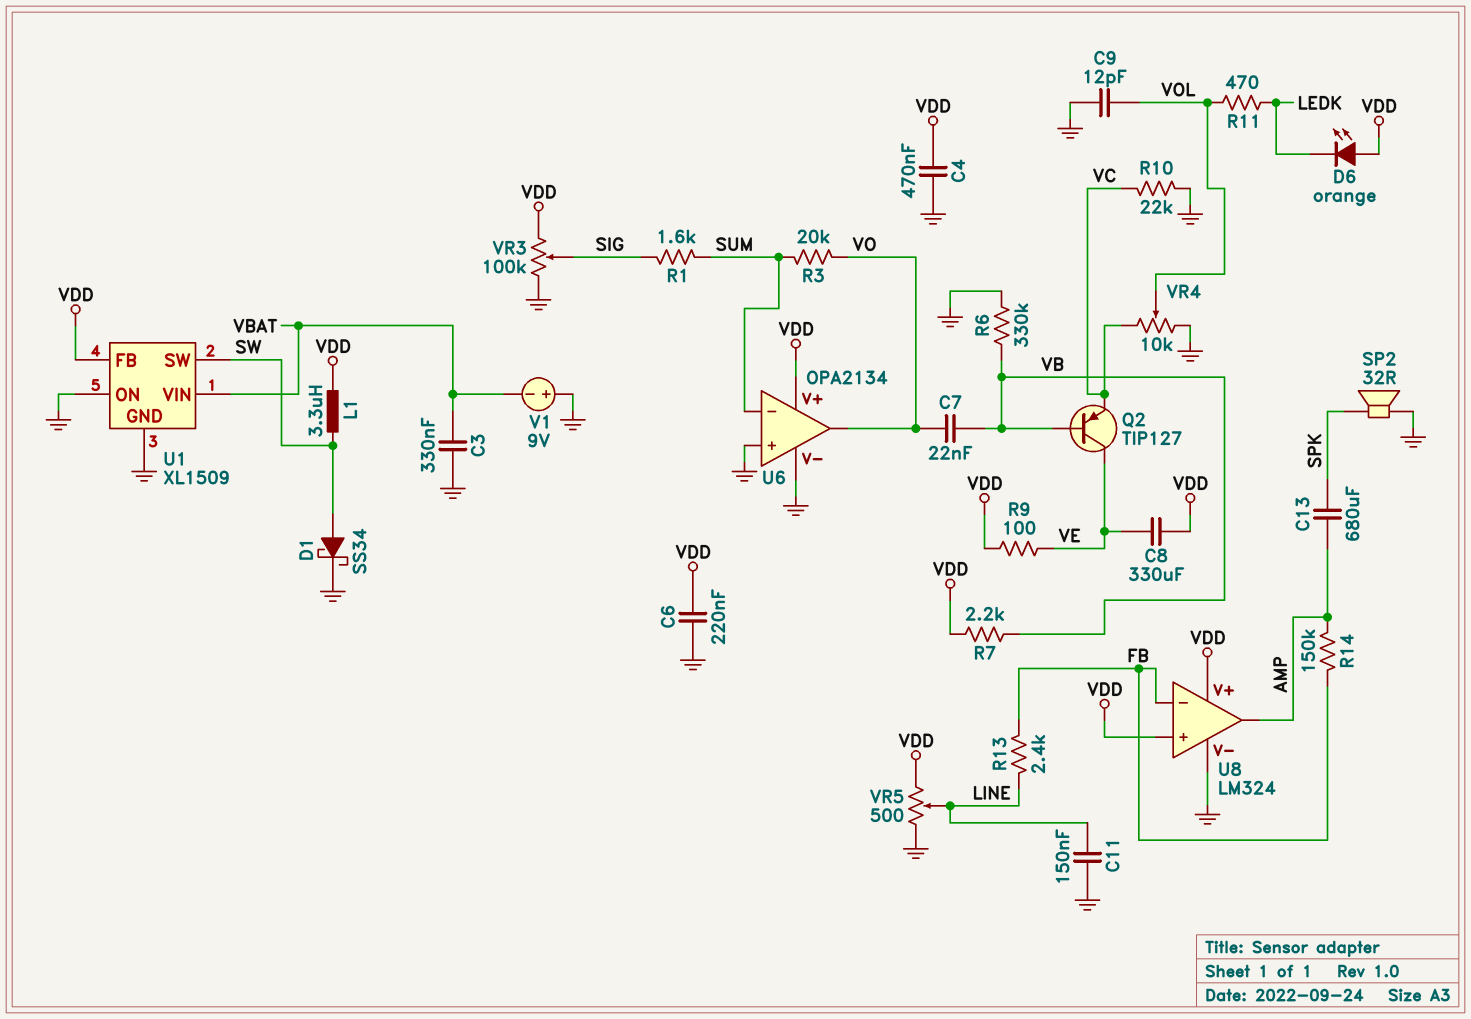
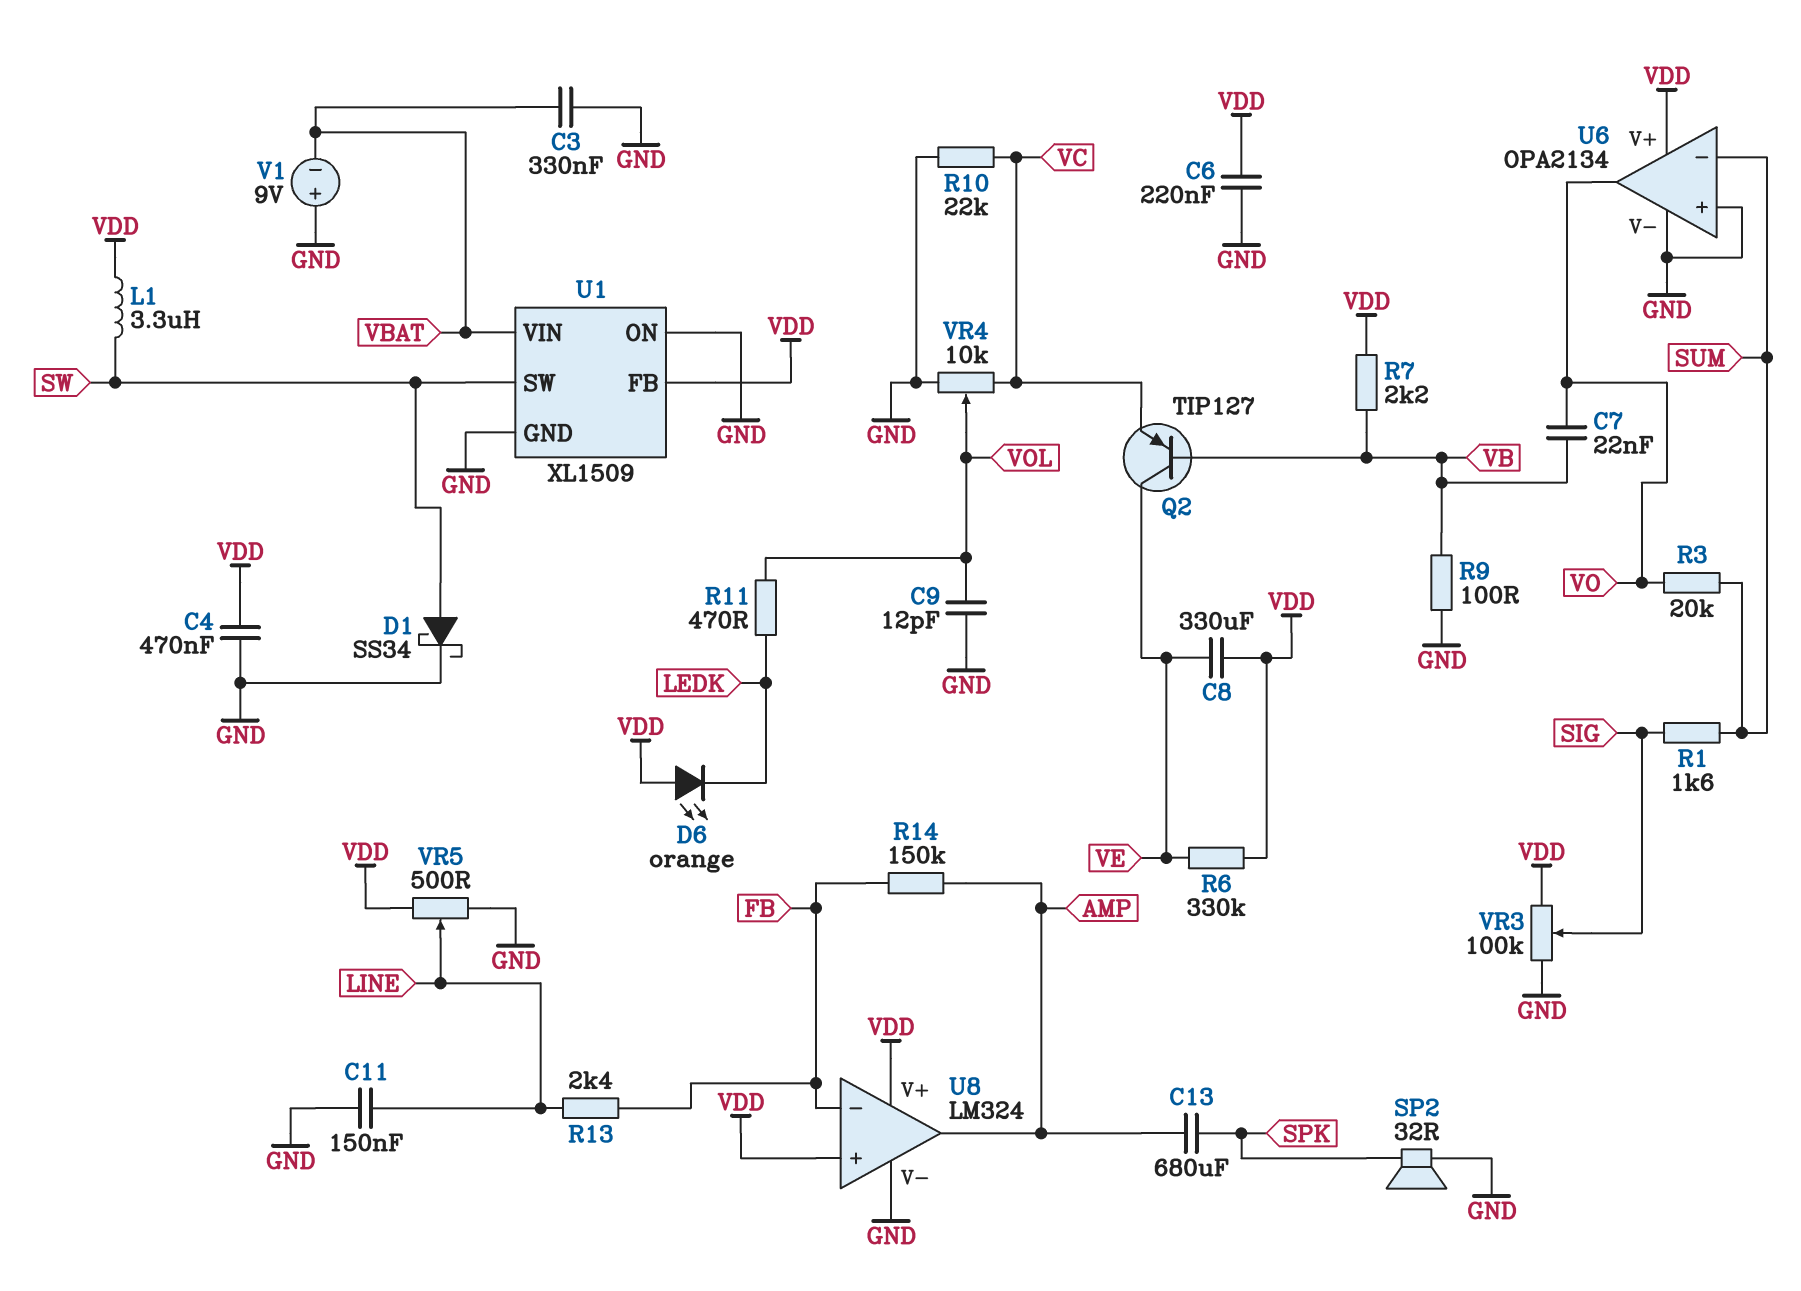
R6: 330k (GND, VB) -> 330k (VDD, VE)
R9: 100 (VDD, VE) -> 100 (GND, VB)

